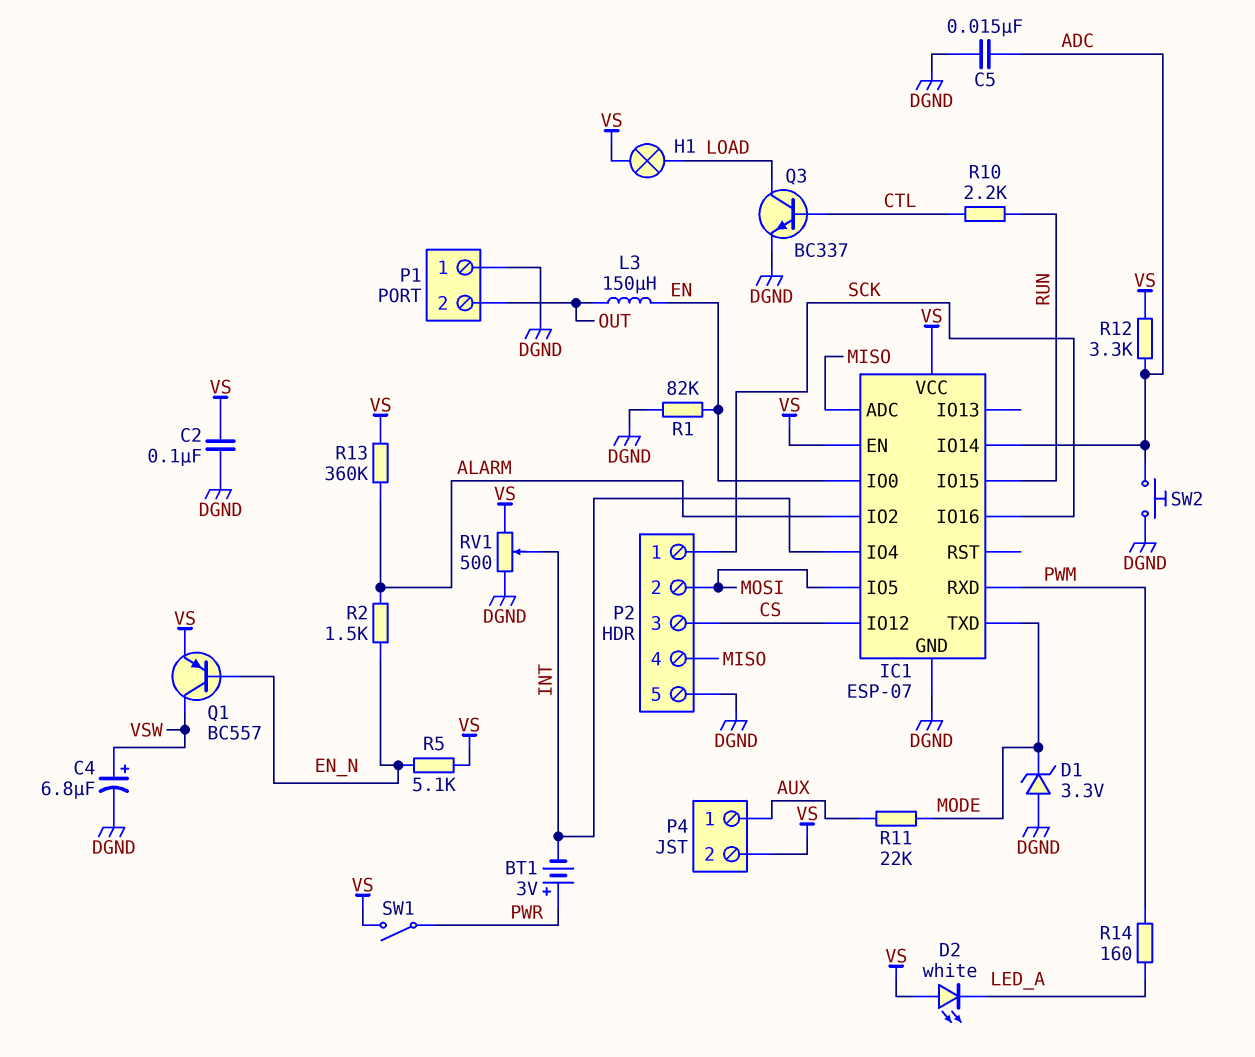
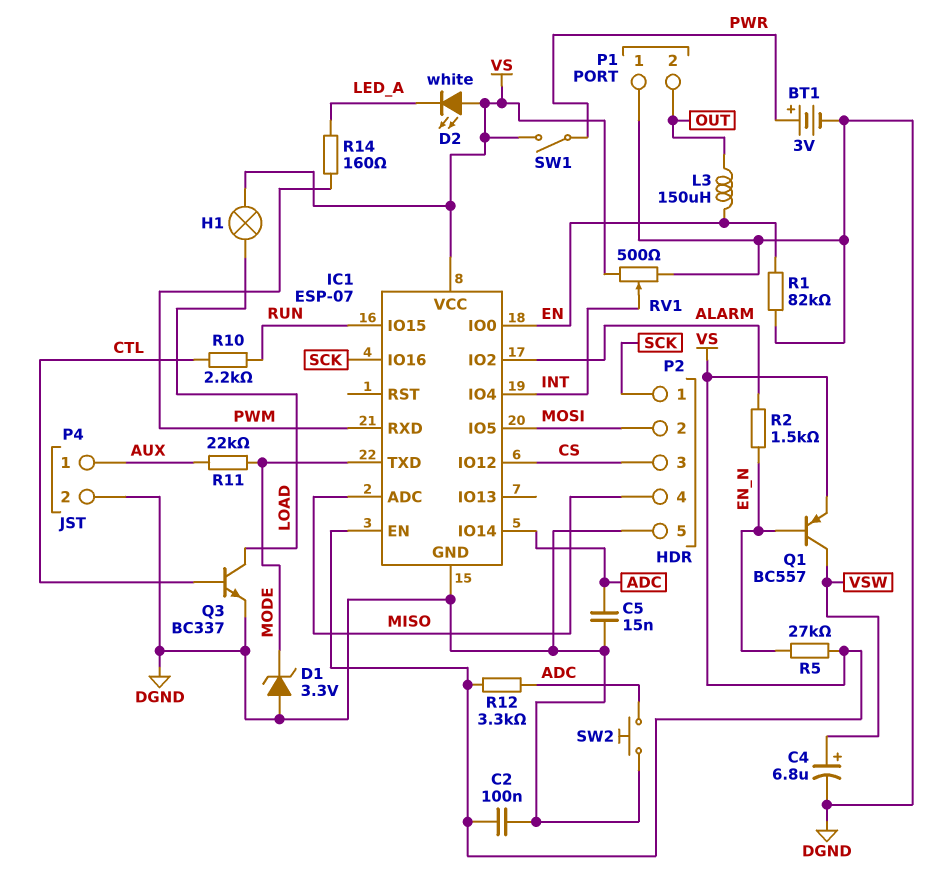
BT1: 3V (plus PWR, minus INT) -> 3V (plus PWR, minus DGND)
P4 pin 2: VS -> DGND
R5: 5.1k (EN_N, VS) -> 27k (EN_N, VS)
R13: 360k (ALARM, VS) -> none

